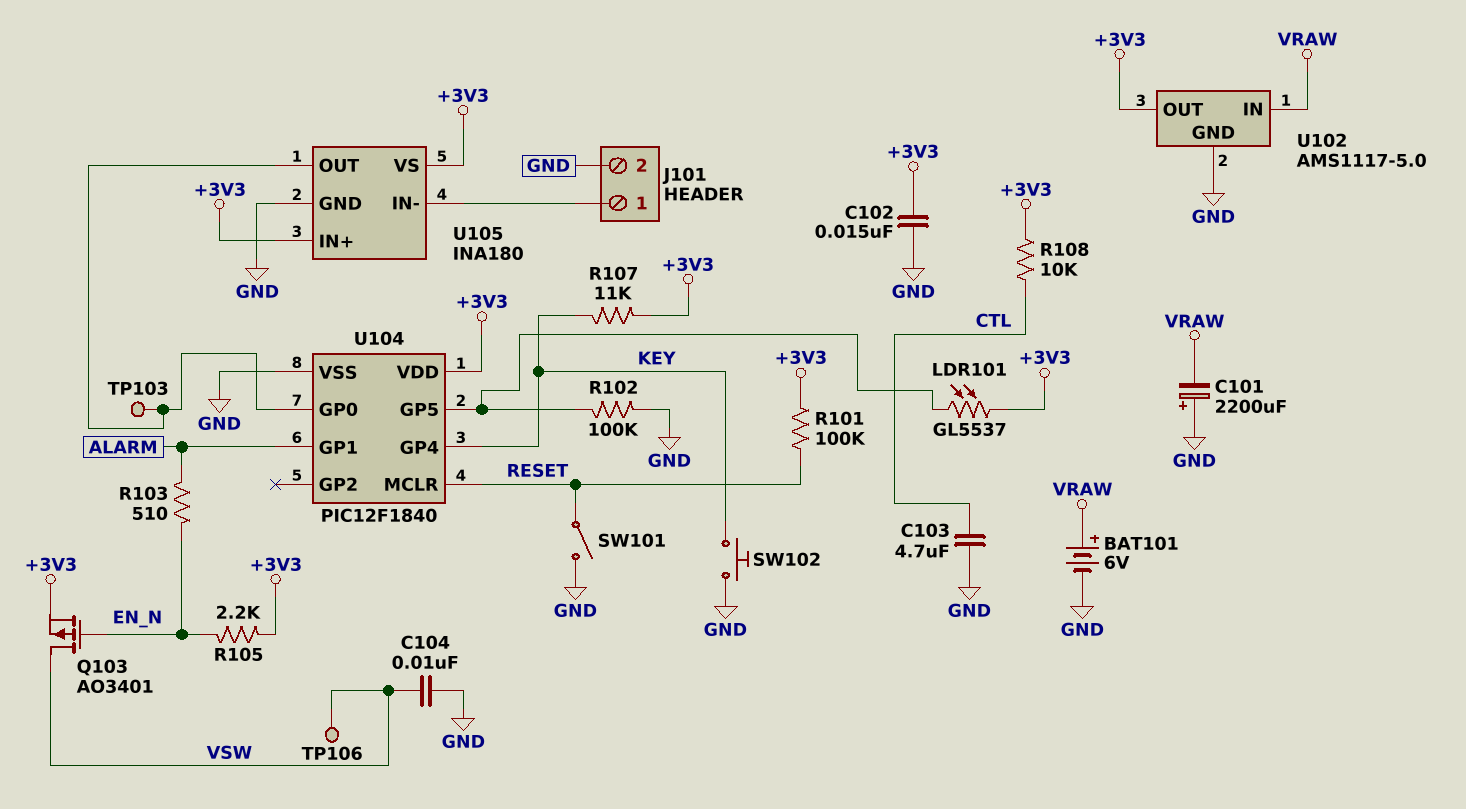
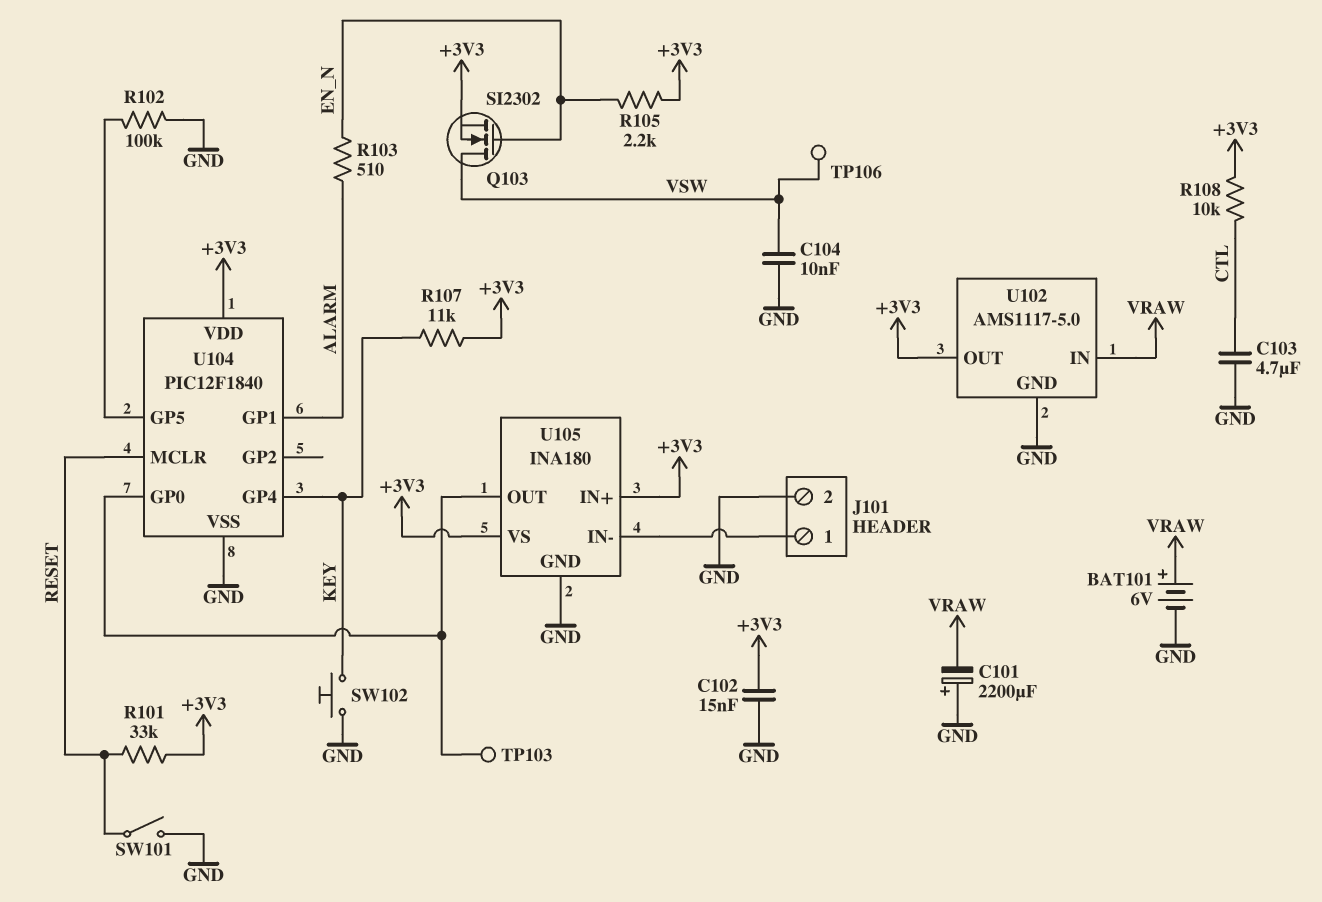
LDR101: GL5537 (+3V3, U104/GP5) -> none
Q103: PMOS AO3401 (G EN_N, D VSW, S +3V3) -> NMOS SI2302 (G EN_N, D VSW, S +3V3)
R101: 100k (+3V3, RESET) -> 33k (+3V3, RESET)

